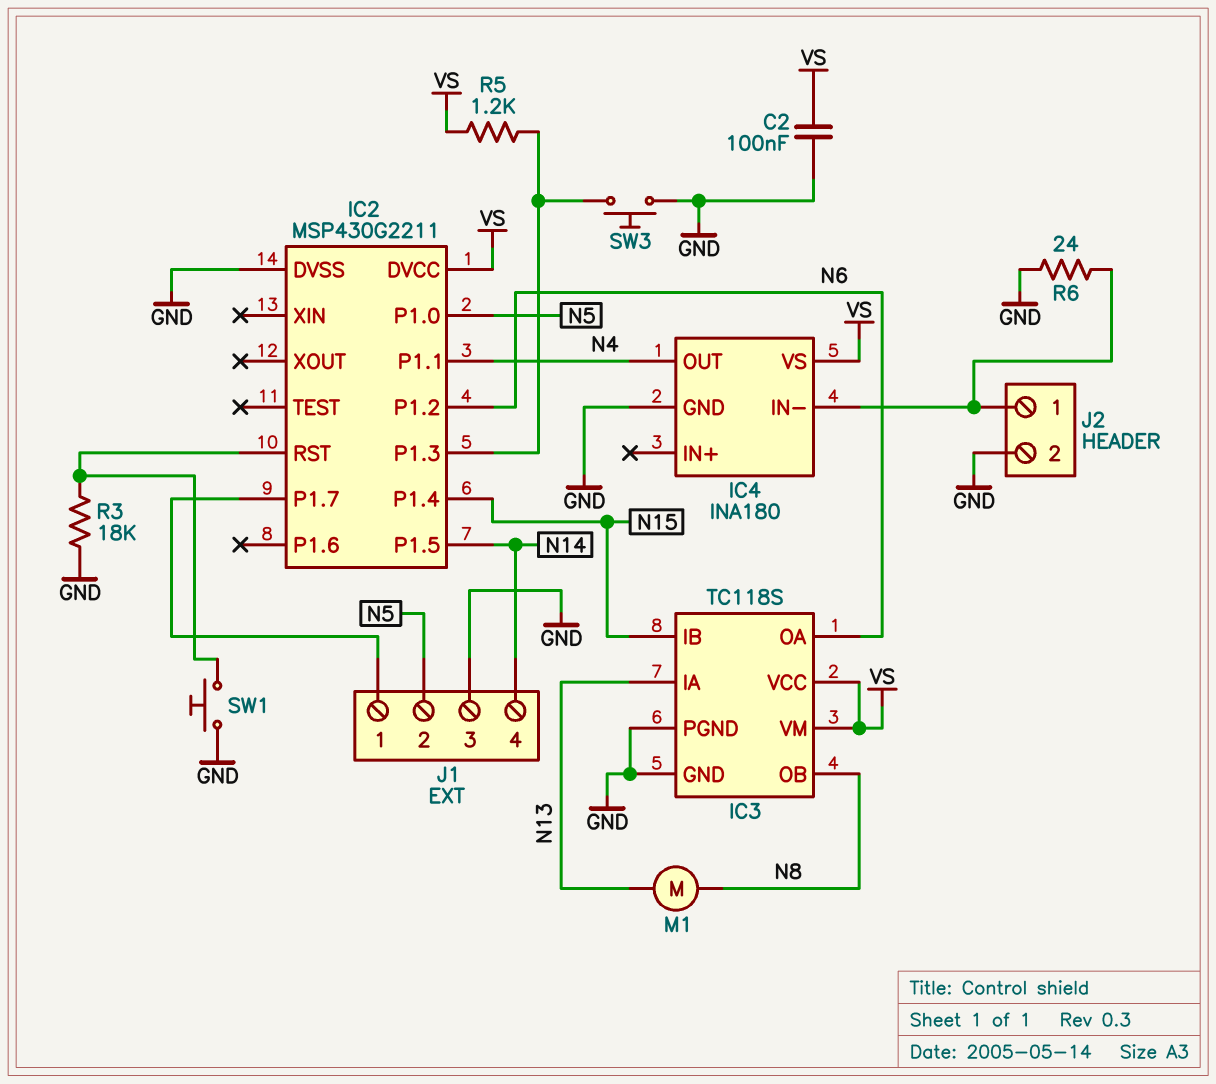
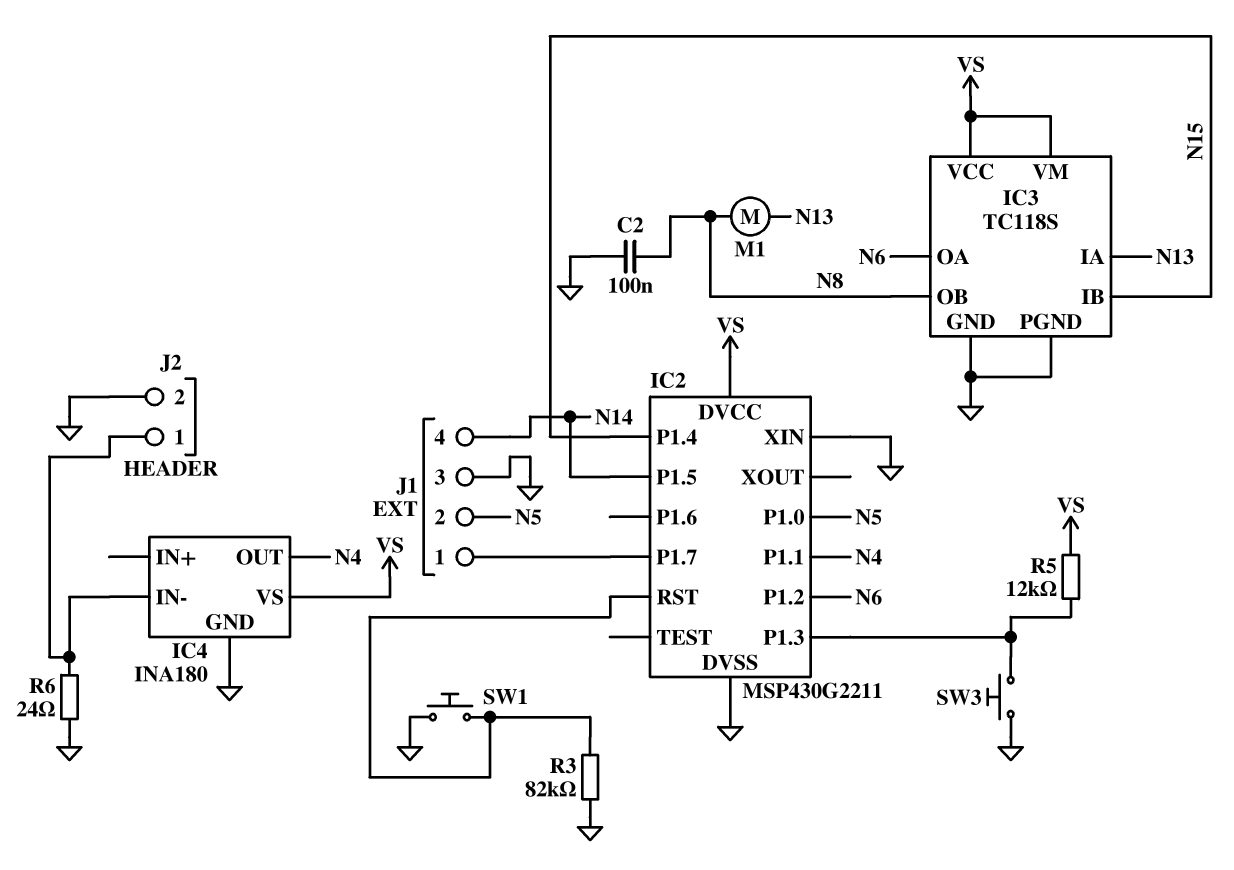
C2: 100nF (GND, VS) -> 100nF (GND, N8)
IC2 pin XIN: none -> GND
R3: 18k (GND, IC2/RST) -> 82k (GND, IC2/RST)
R5: 1.2k (IC2/P1.3, VS) -> 12k (IC2/P1.3, VS)

